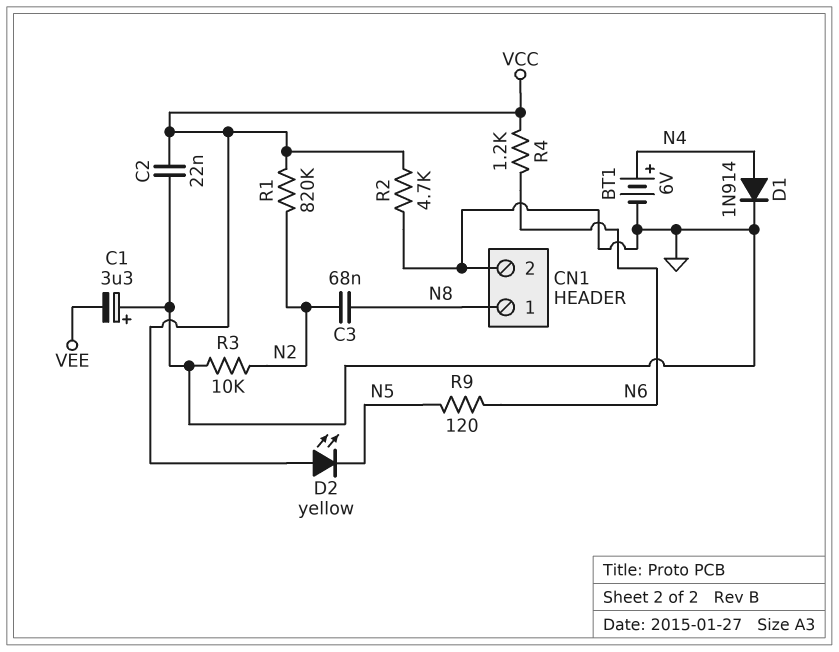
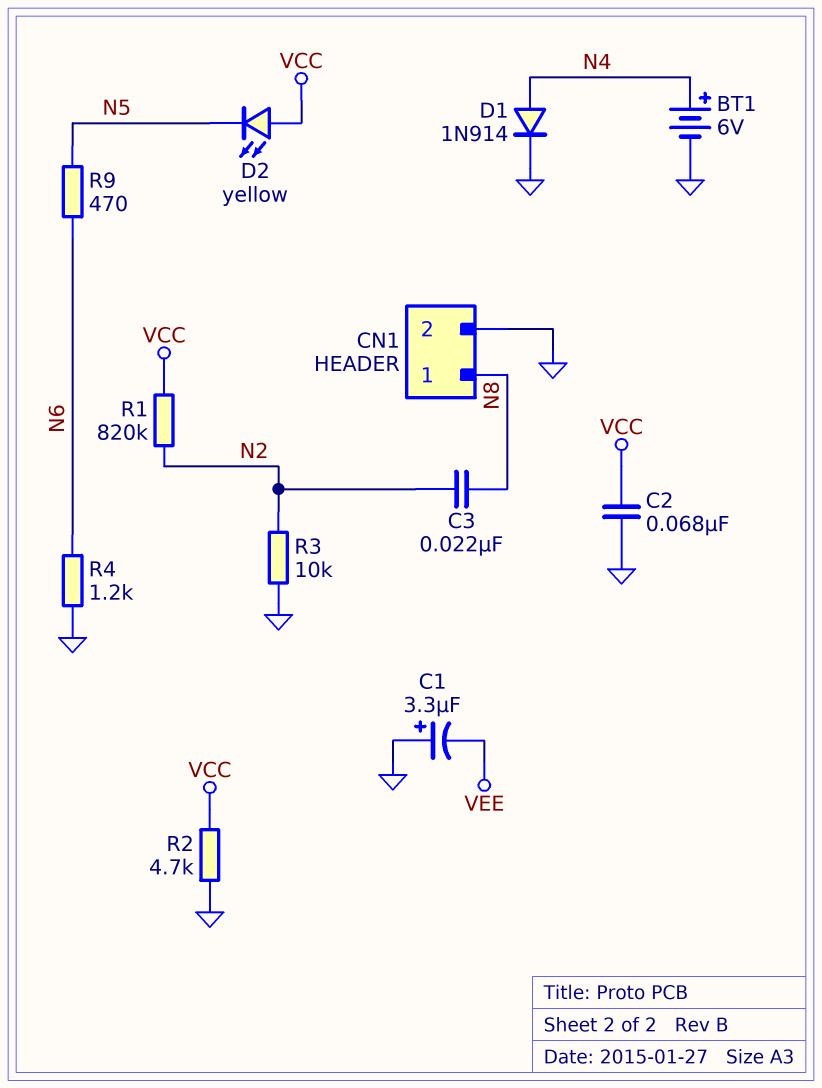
C2: 22nF (GND, VCC) -> 68nF (GND, VCC)
C3: 68nF (N2, N8) -> 22nF (N2, N8)
R4: 1.2k (N6, VCC) -> 1.2k (GND, N6)
R9: 120 (N5, N6) -> 470 (N5, N6)

